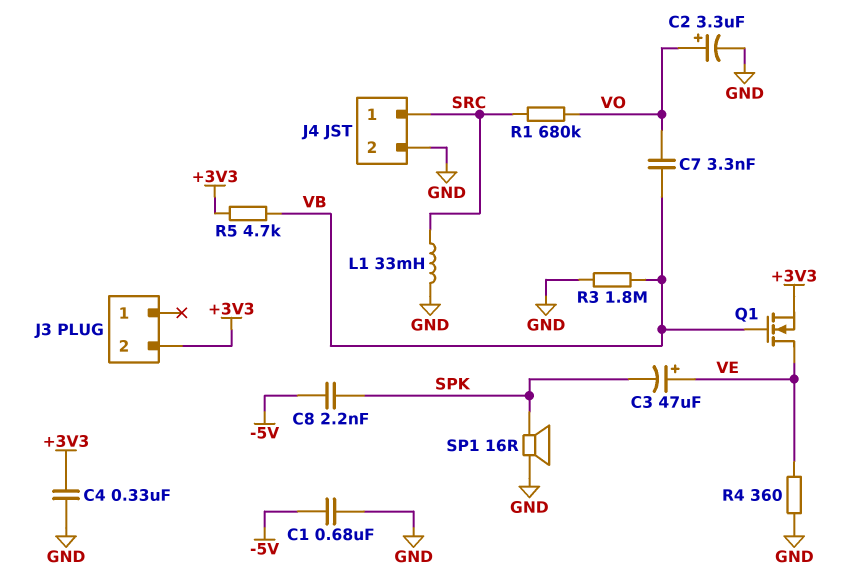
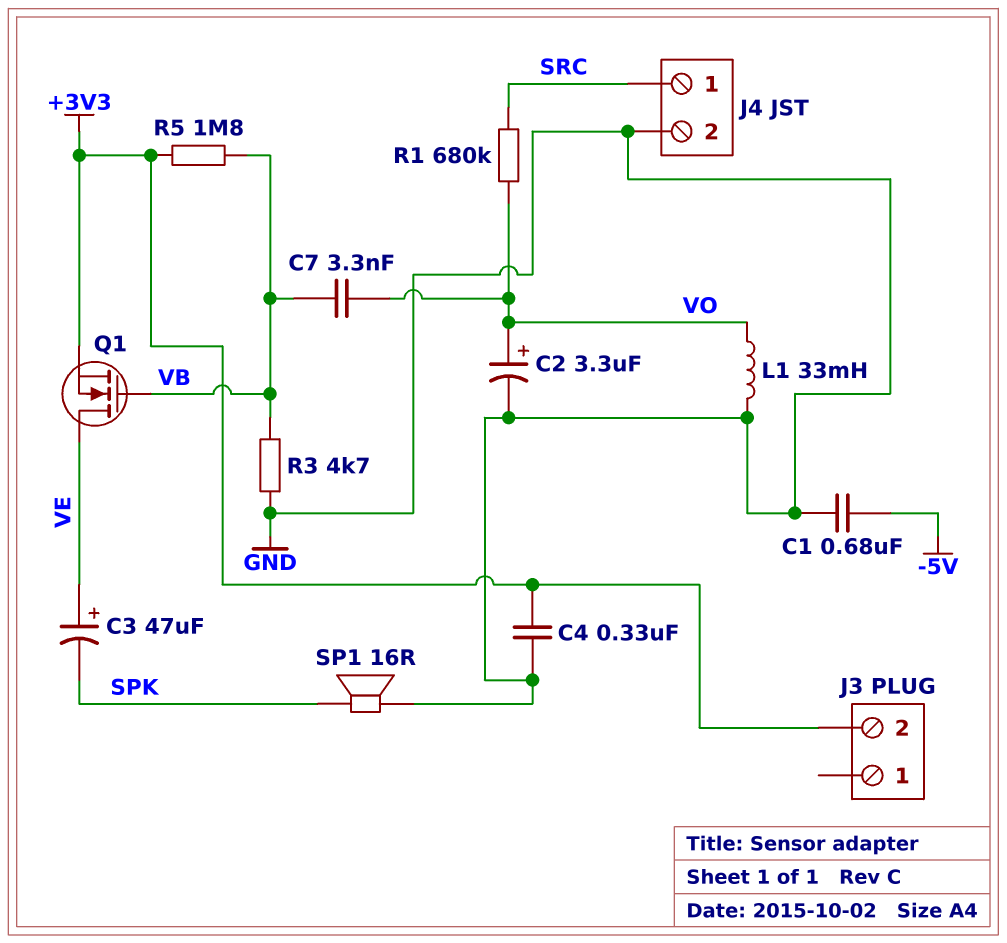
C8: 2.2nF (-5V, SPK) -> none
L1: 33mH (GND, SRC) -> 33mH (GND, VO)
R3: 1.8M (GND, VB) -> 4.7k (GND, VB)
R4: 360 (GND, VE) -> none
R5: 4.7k (+3V3, VB) -> 1.8M (+3V3, VB)

